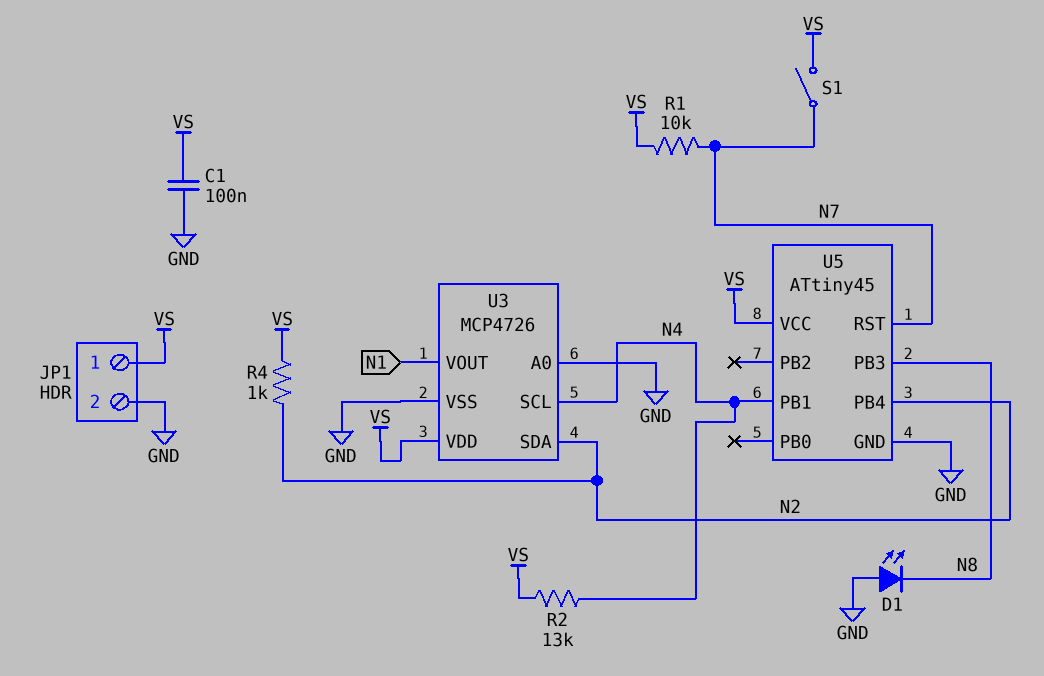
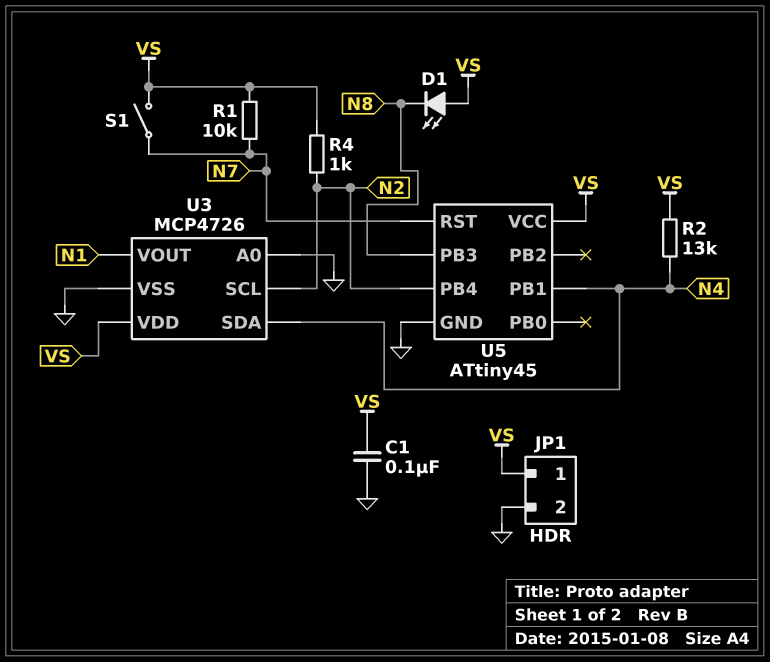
D1: LED (A GND, K N8) -> LED (A VS, K N8)
U3 pin SCL: N4 -> N2
U3 pin SDA: N2 -> N4

